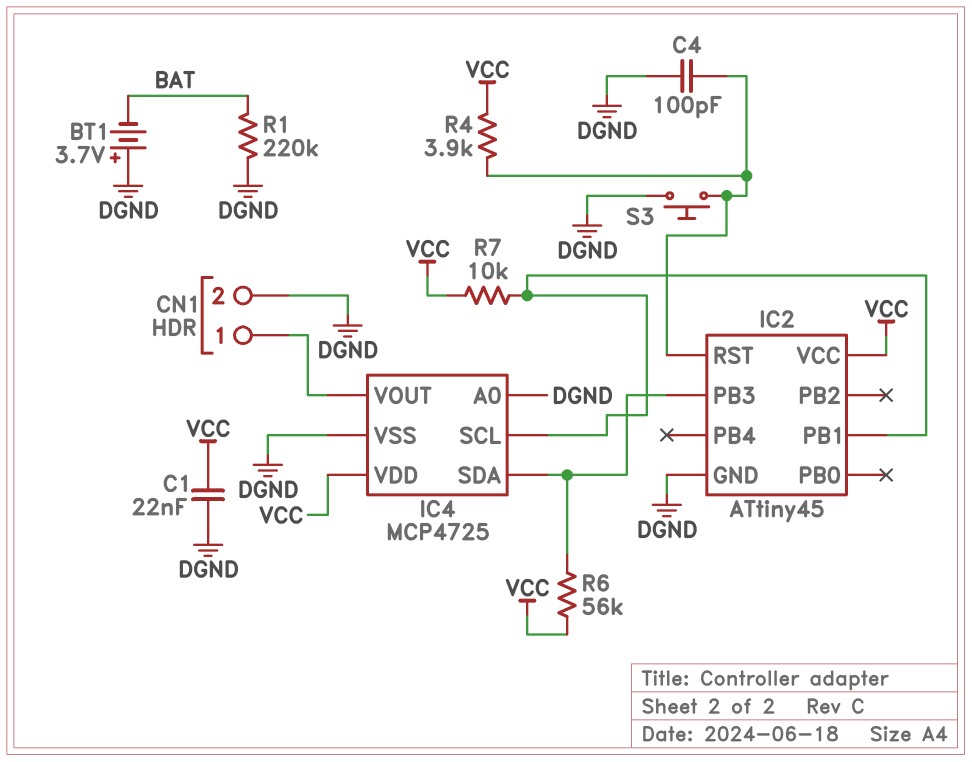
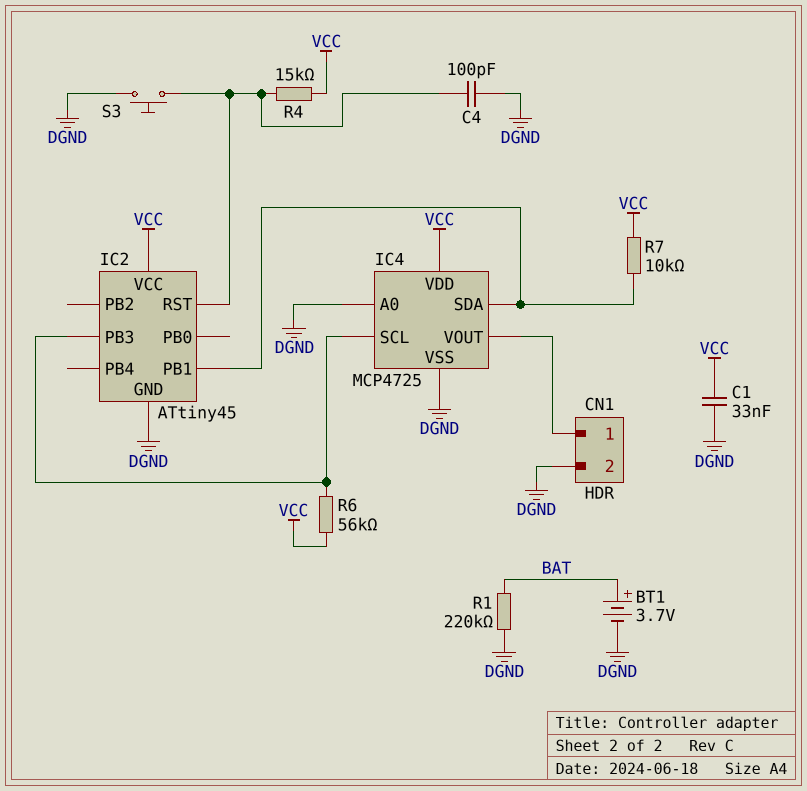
BT1: 3.7V (plus DGND, minus BAT) -> 3.7V (plus BAT, minus DGND)
C1: 22nF (DGND, VCC) -> 33nF (DGND, VCC)
IC4 pin SCL: IC2/PB1 -> IC2/PB3
IC4 pin SDA: IC2/PB3 -> IC2/PB1
R4: 3.9k (IC2/RST, VCC) -> 15k (IC2/RST, VCC)

